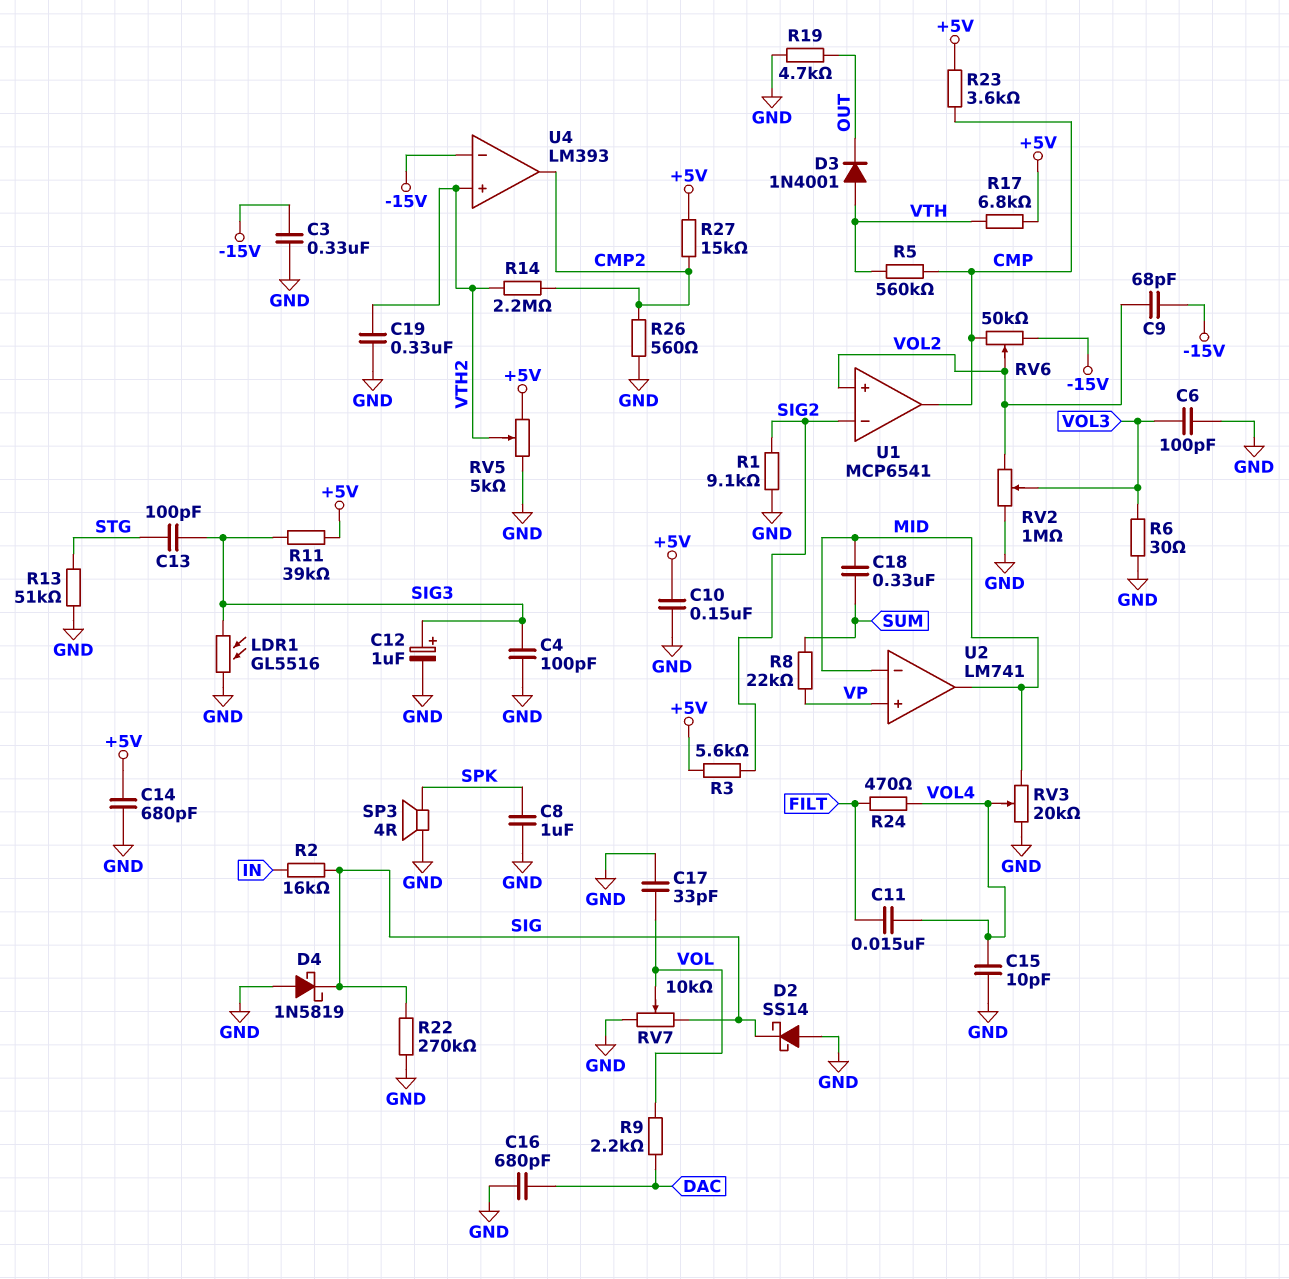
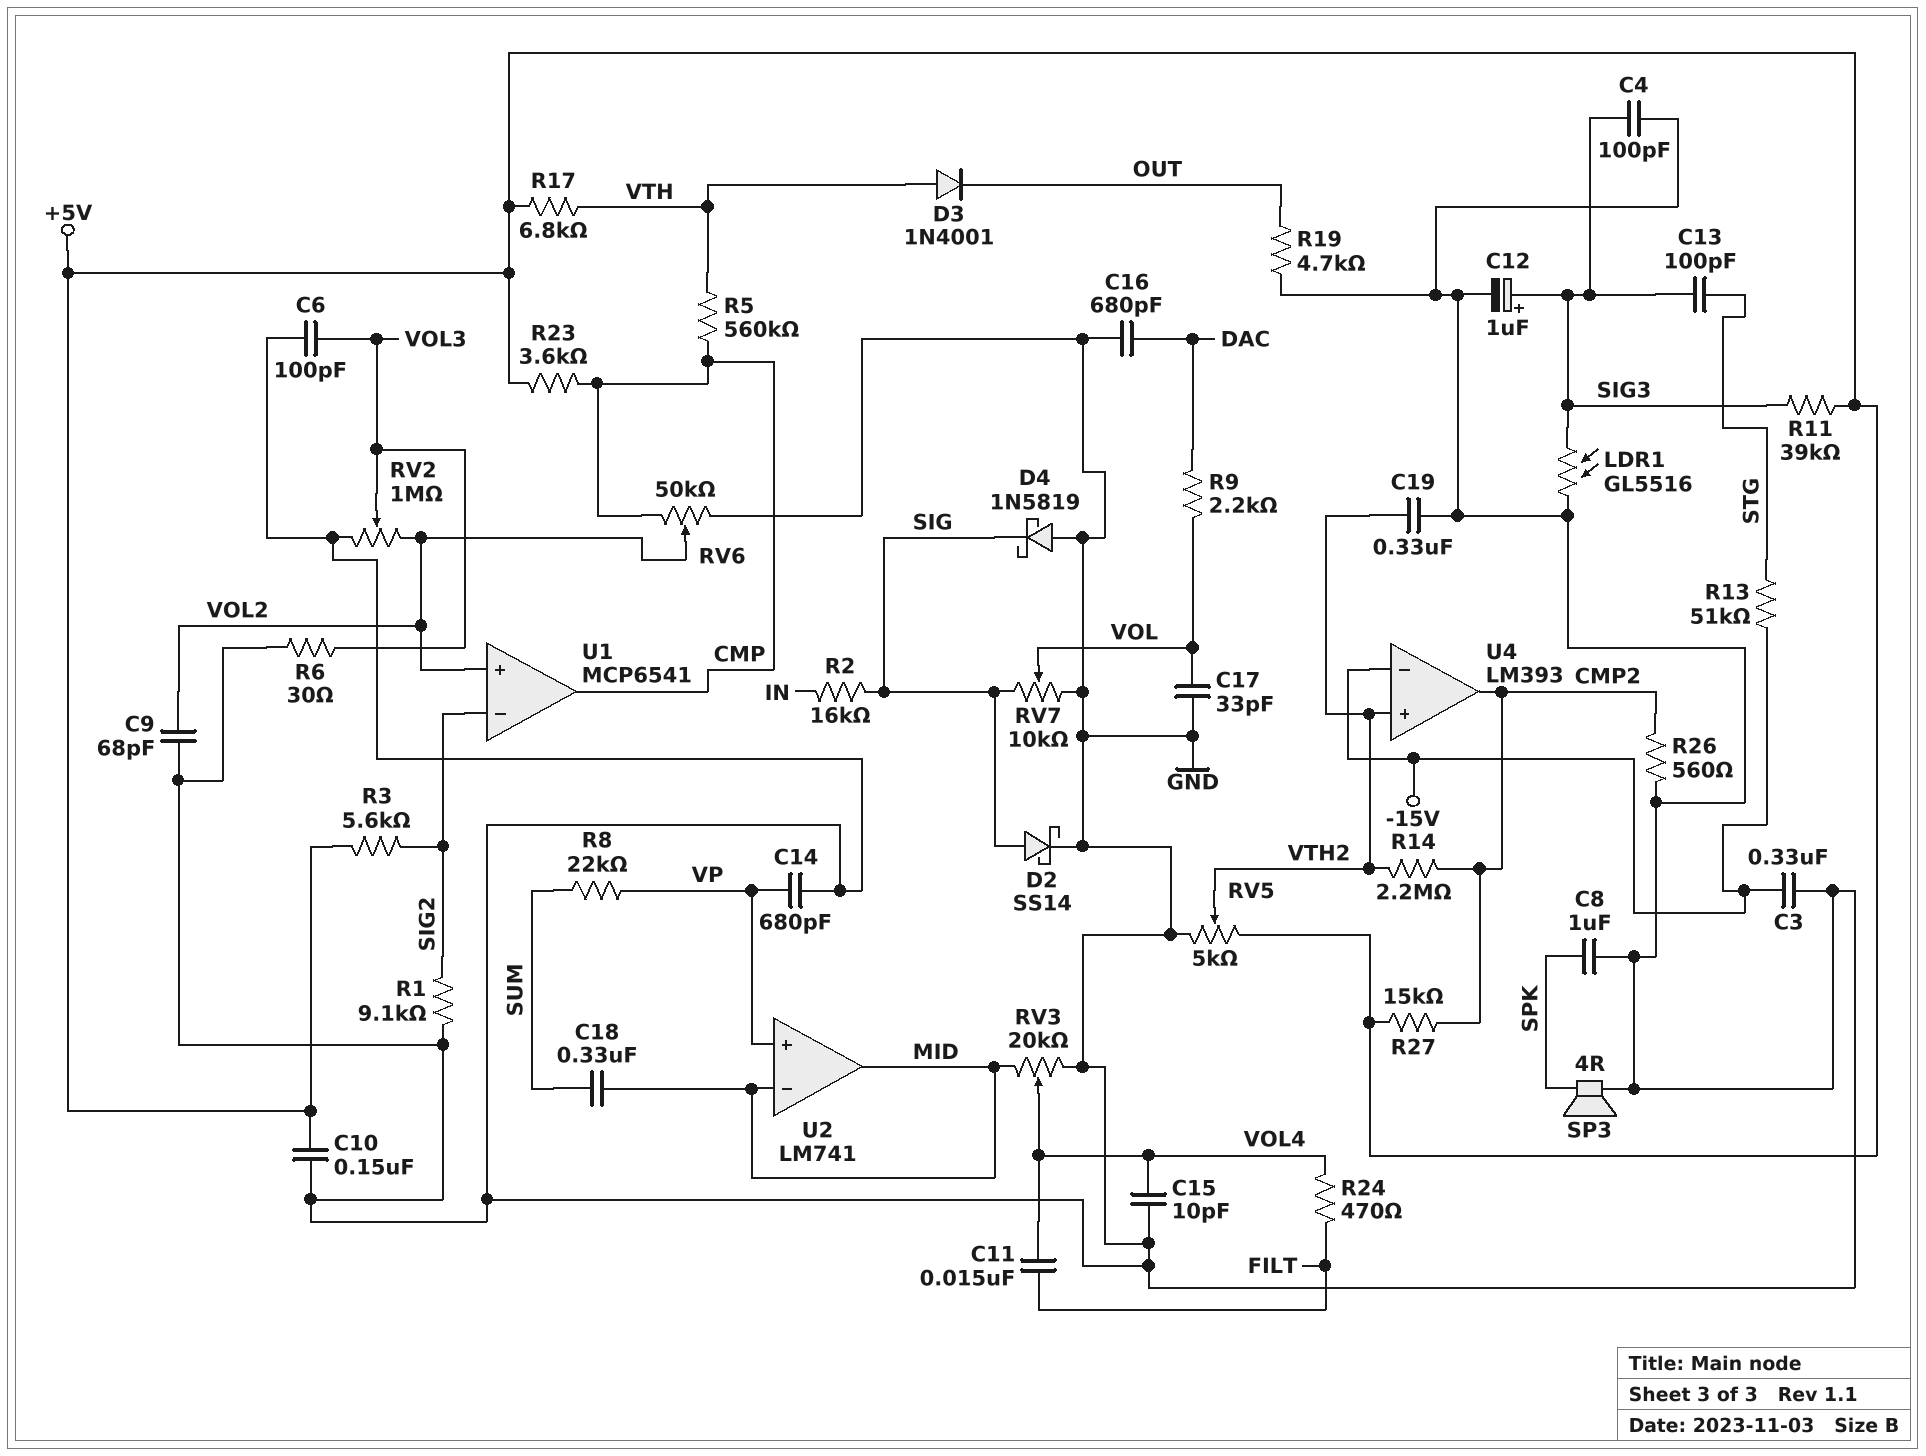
C9: 68pF (-15V, VOL2) -> 68pF (GND, VOL2)
C14: 680pF (+5V, GND) -> 680pF (GND, VP)
D2: schottky SS14 (A GND, K SIG) -> schottky SS14 (A SIG, K GND)
R13: 51k (GND, STG) -> 51k (-15V, STG)
R22: 270k (GND, SIG) -> none
RV6: 50k (-15V, CMP, wiper VOL2) -> 50k (CMP, GND, wiper VOL2)

